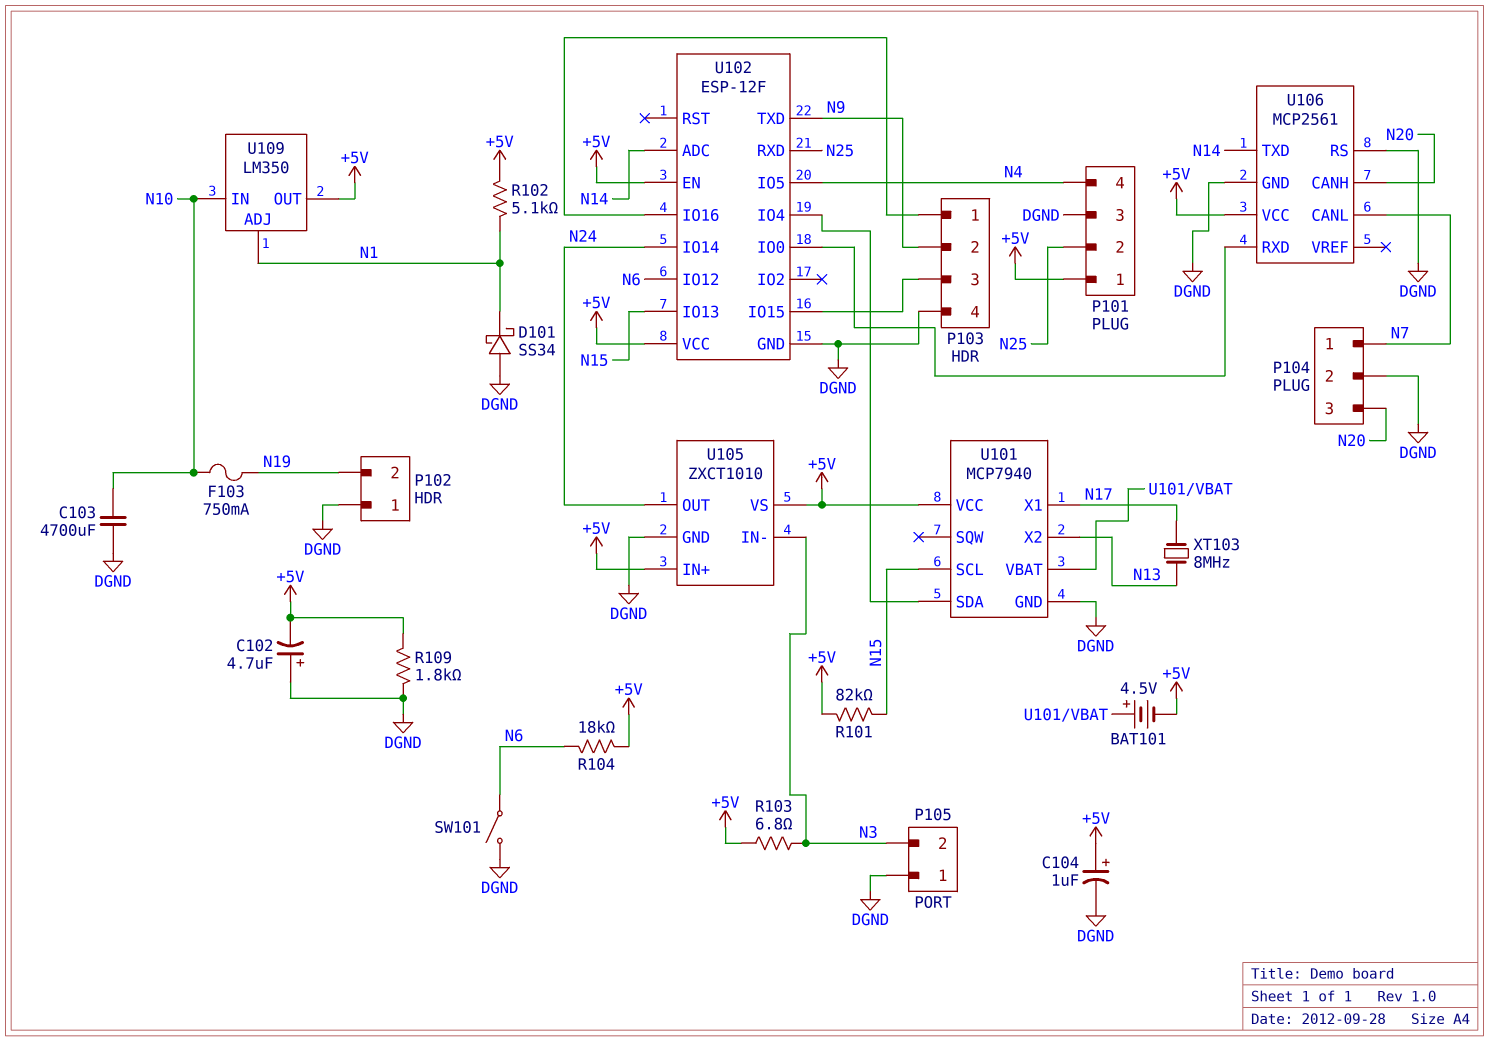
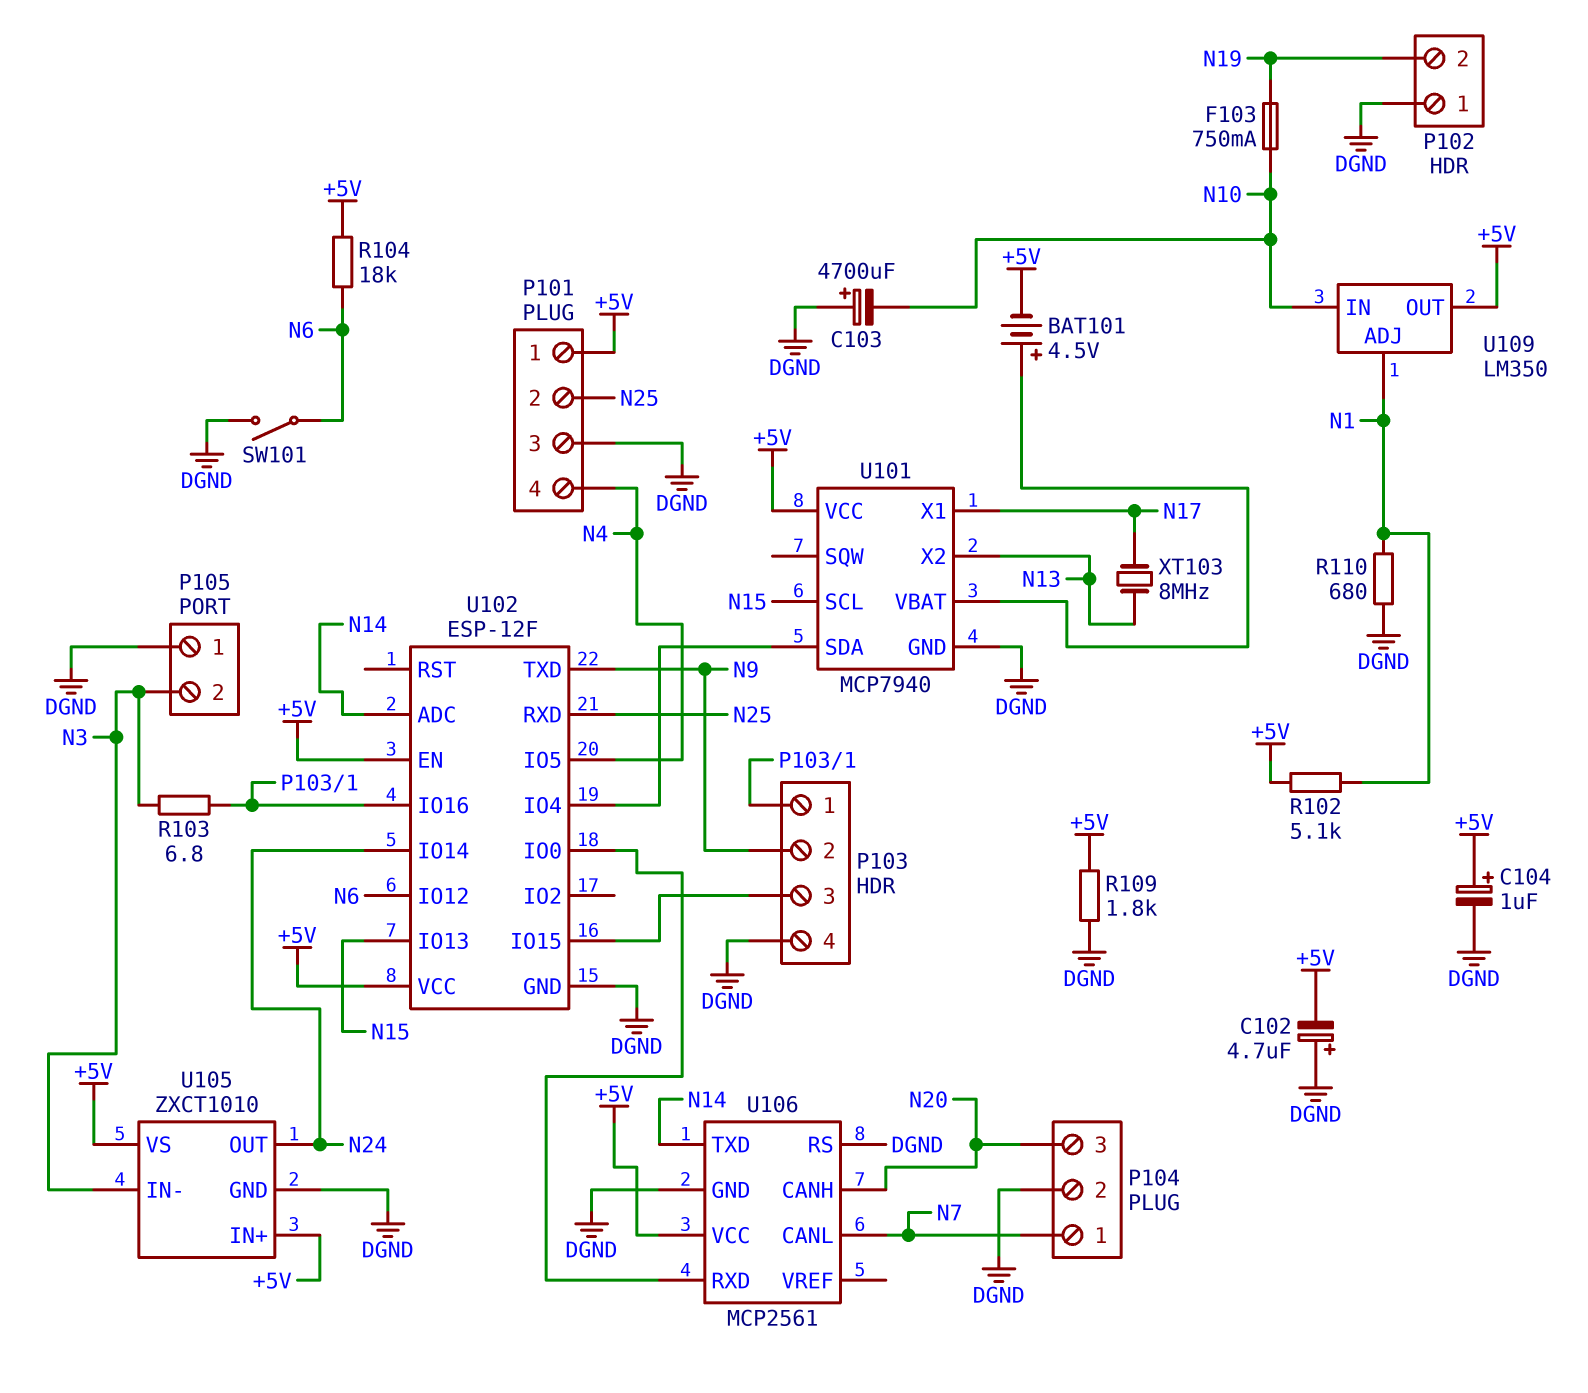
C103: 4700uF (DGND, N10) -> 4700uF (plus DGND, minus N10)
D101: schottky SS34 (A DGND, K N1) -> none
R101: 82k (+5V, N15) -> none
R103: 6.8 (+5V, N3) -> 6.8 (N3, P103/1)
R110: none -> 680 (DGND, N1)

